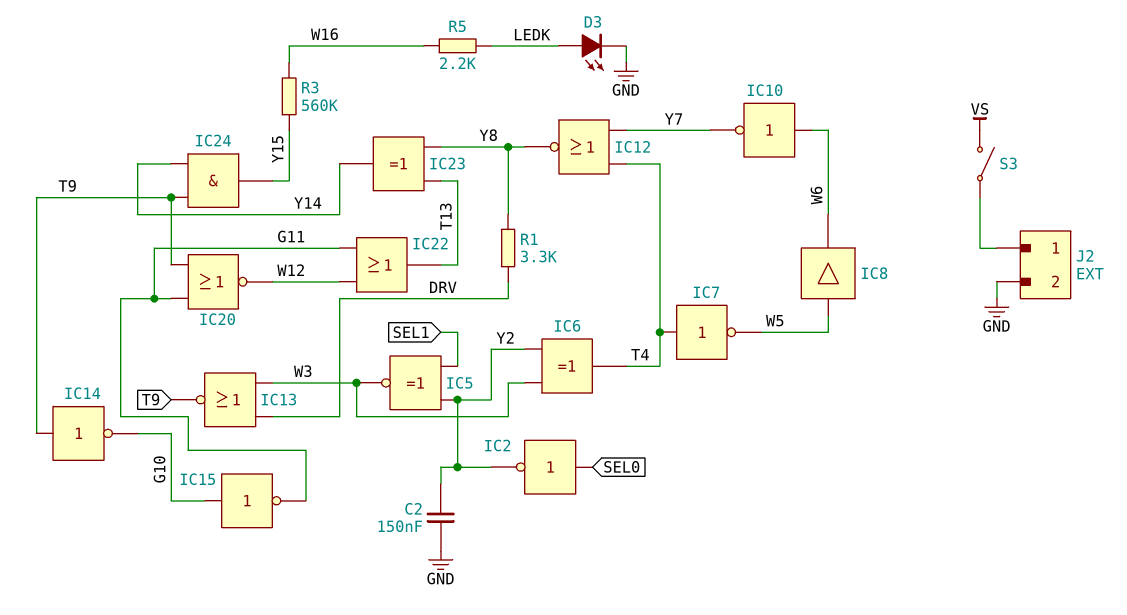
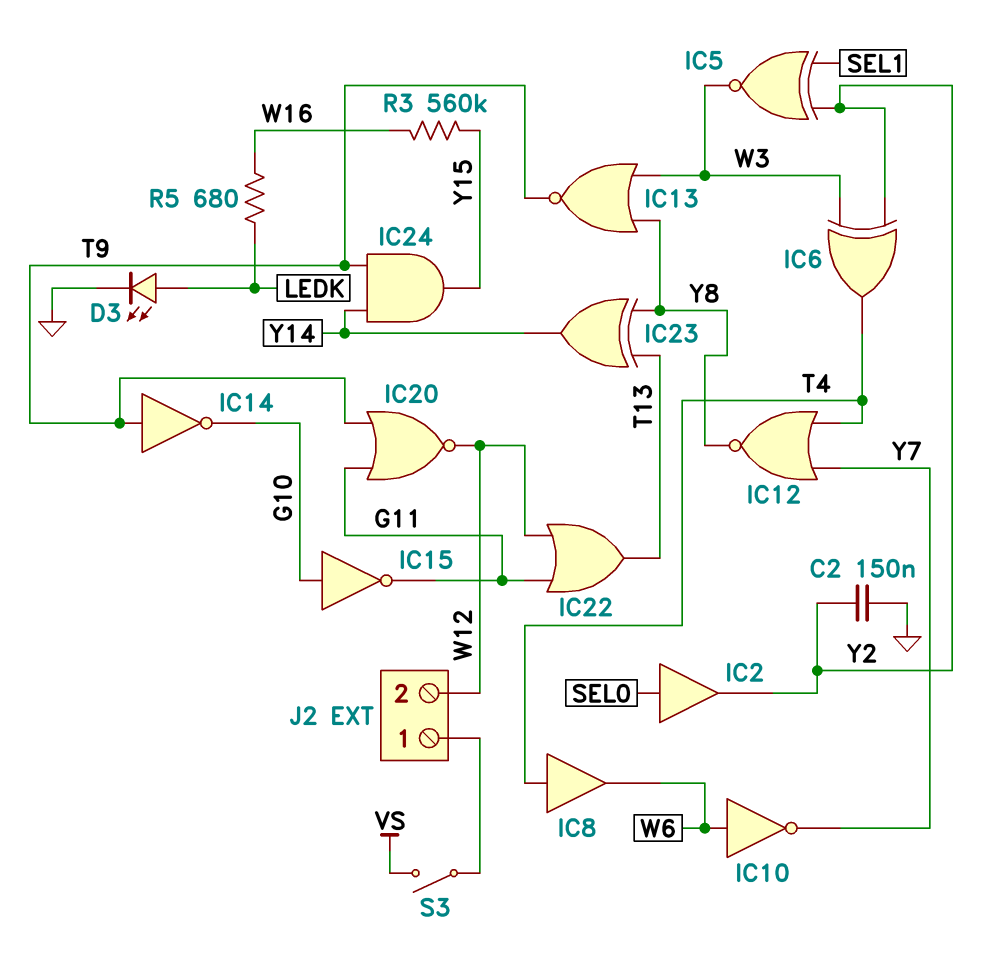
IC2: NOT (in SEL0, out Y2) -> buffer (in SEL0, out Y2)
IC7: NOT (in T4, out W5) -> none
IC8: buffer (in W5, out W6) -> buffer (in T4, out W6)
IC13: NOR (in DRV, in W3, out T9) -> NOR (in W3, in Y8, out T9)
J2 pin 2: GND -> W12
R1: 3.3k (DRV, Y8) -> none
R5: 2.2k (LEDK, W16) -> 680 (LEDK, W16)

